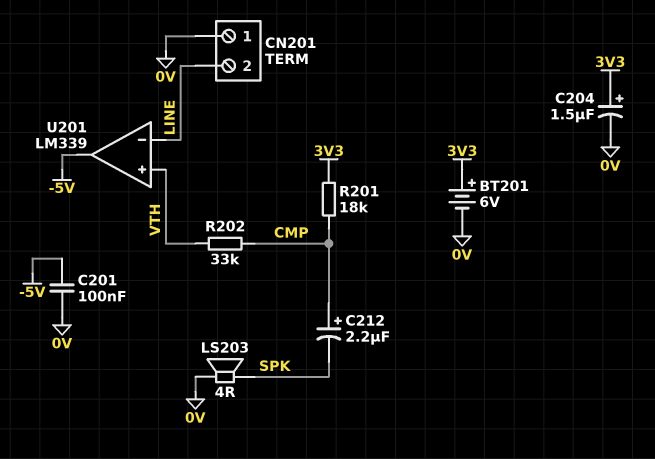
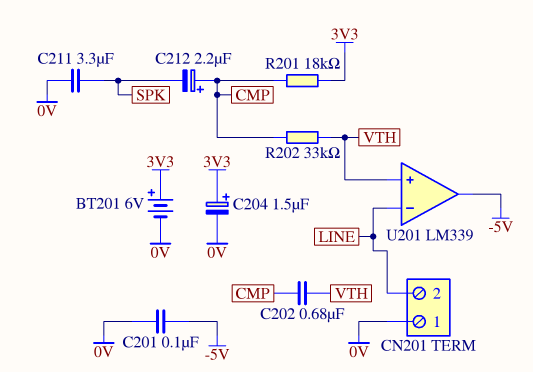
C202: none -> 680nF (CMP, VTH)
C211: none -> 3.3uF (0V, SPK)
LS203: speaker 4R (0V, SPK) -> none

